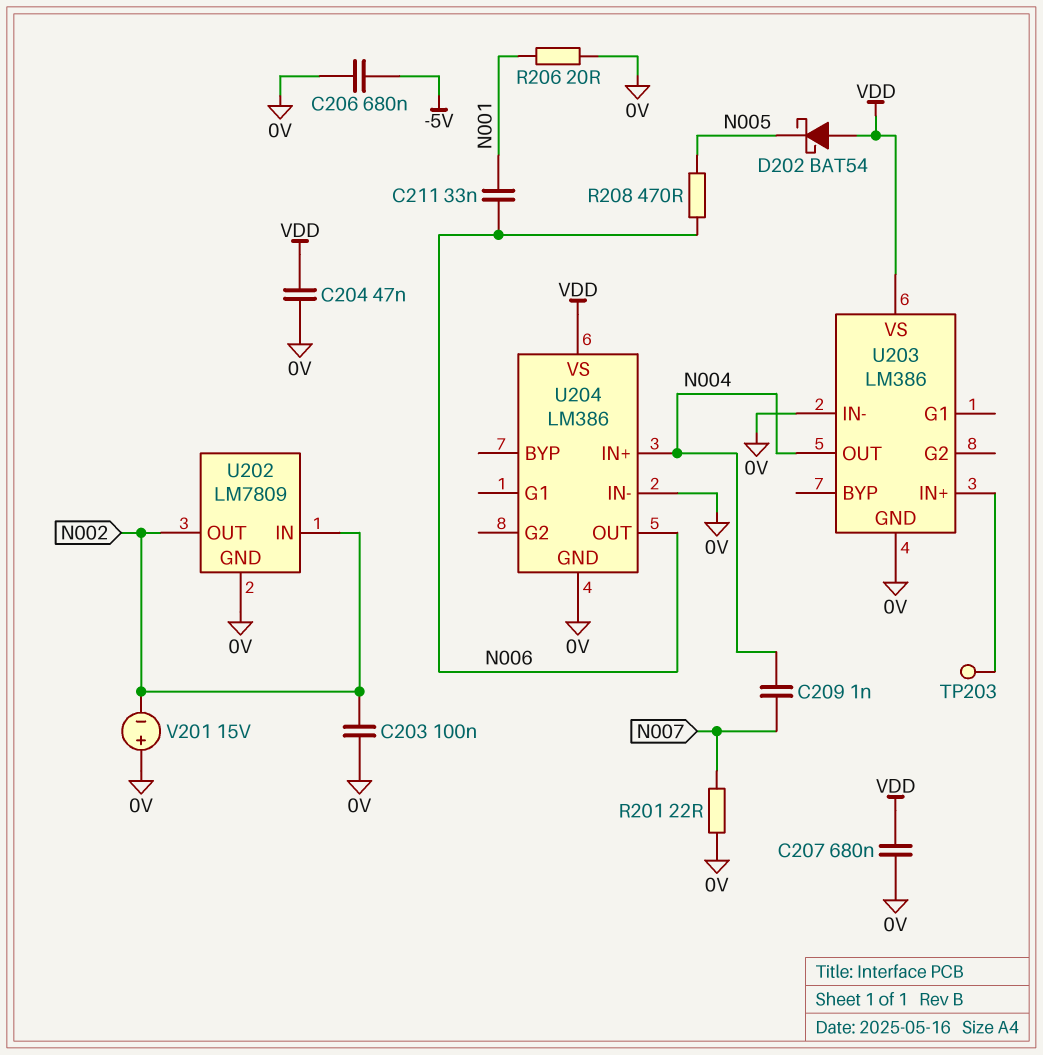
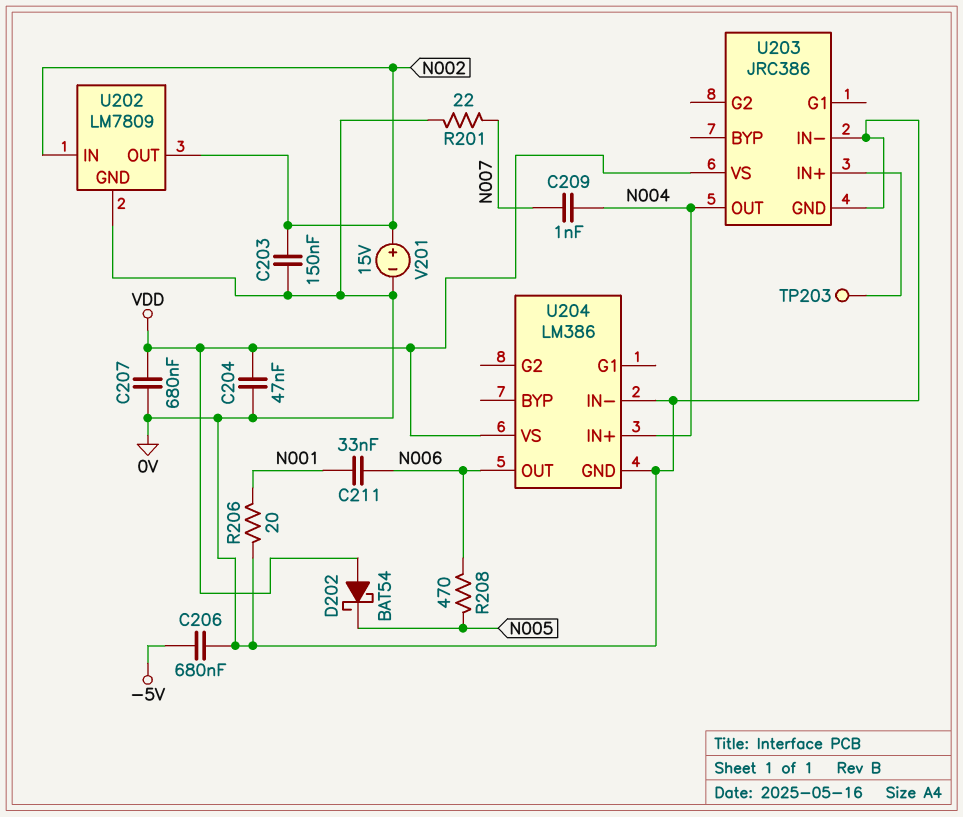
C203: 100nF (0V, N002) -> 150nF (0V, N002)
U203: LM386 -> JRC386
V201: 15V (plus 0V, minus N002) -> 15V (plus N002, minus 0V)

